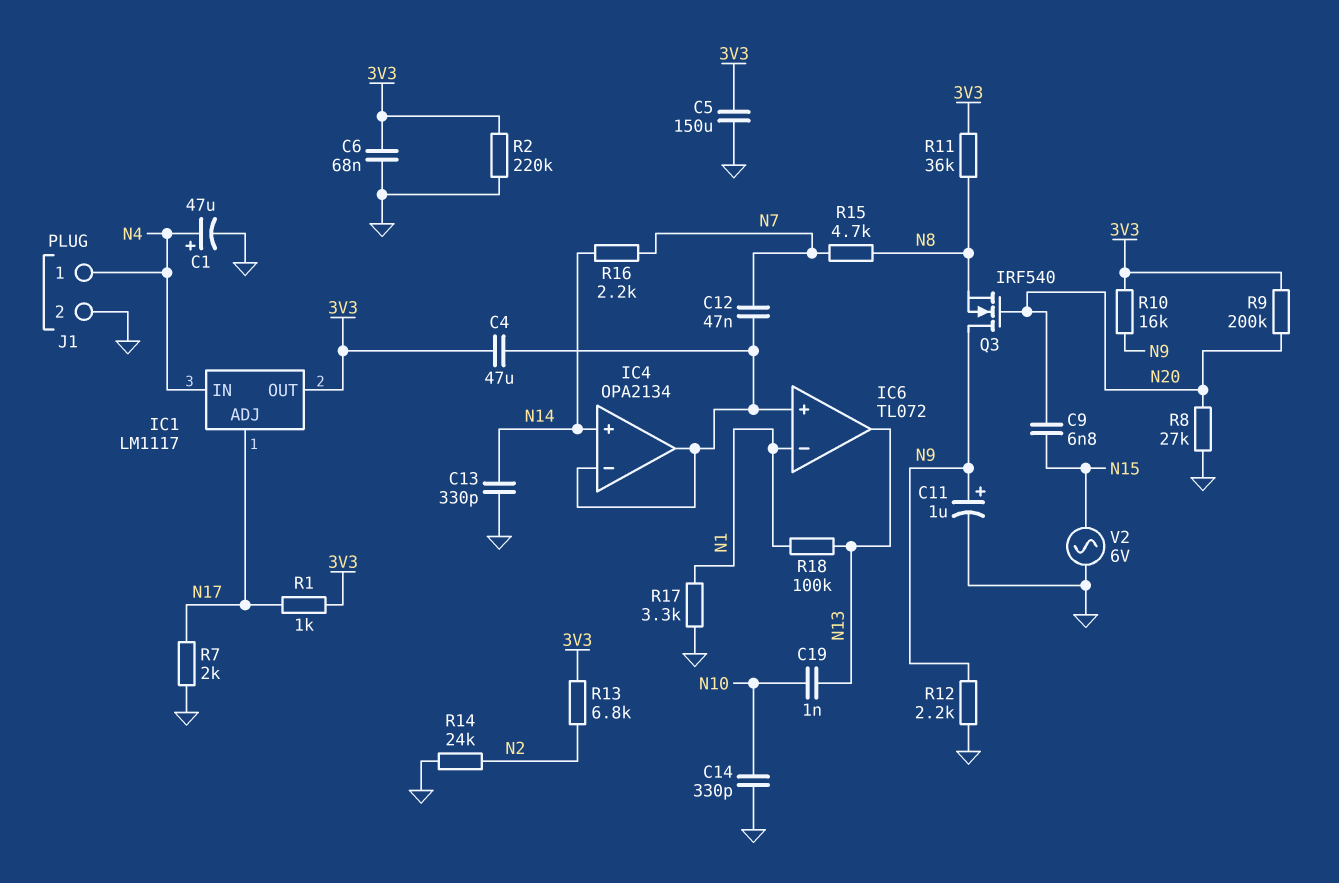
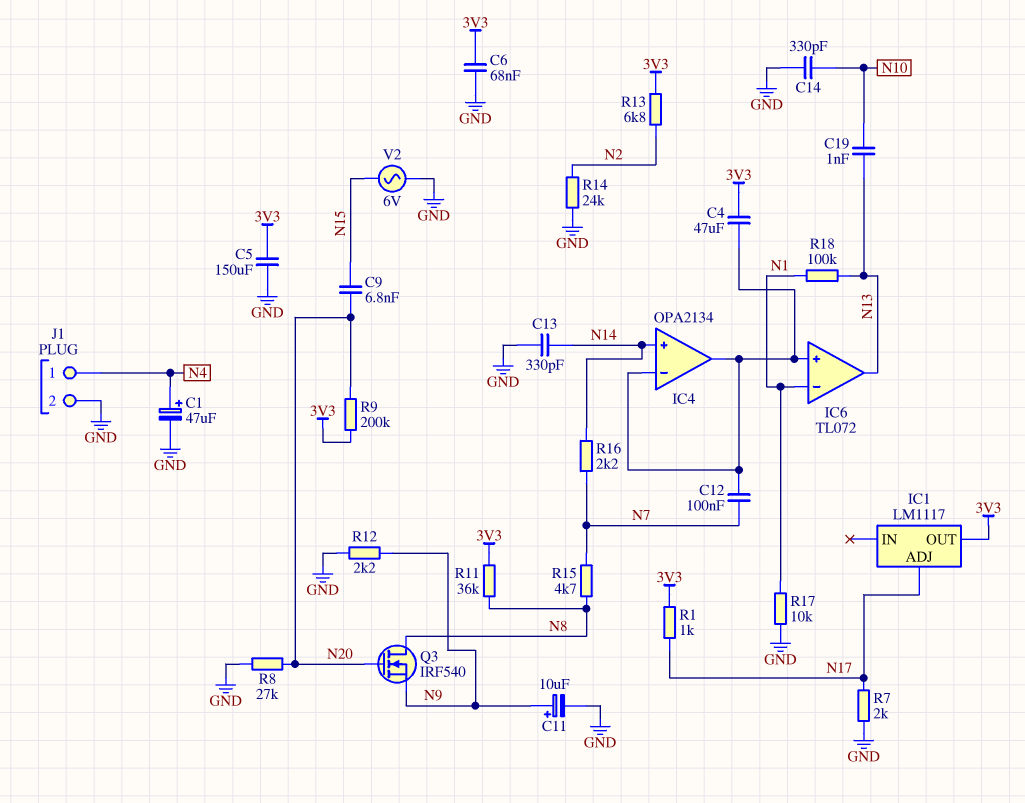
C11: 1uF (plus N9, minus GND) -> 10uF (plus N9, minus GND)
C12: 47nF (IC4/in-, N7) -> 100nF (IC4/in-, N7)
IC1 pin IN: N4 -> none
Q3: NMOS IRF540 (G N20, D N9, S N8) -> NMOS IRF540 (G N20, D N8, S N9)
R2: 220k (3V3, GND) -> none
R10: 16k (3V3, N9) -> none
R17: 3.3k (GND, N1) -> 10k (GND, N1)

